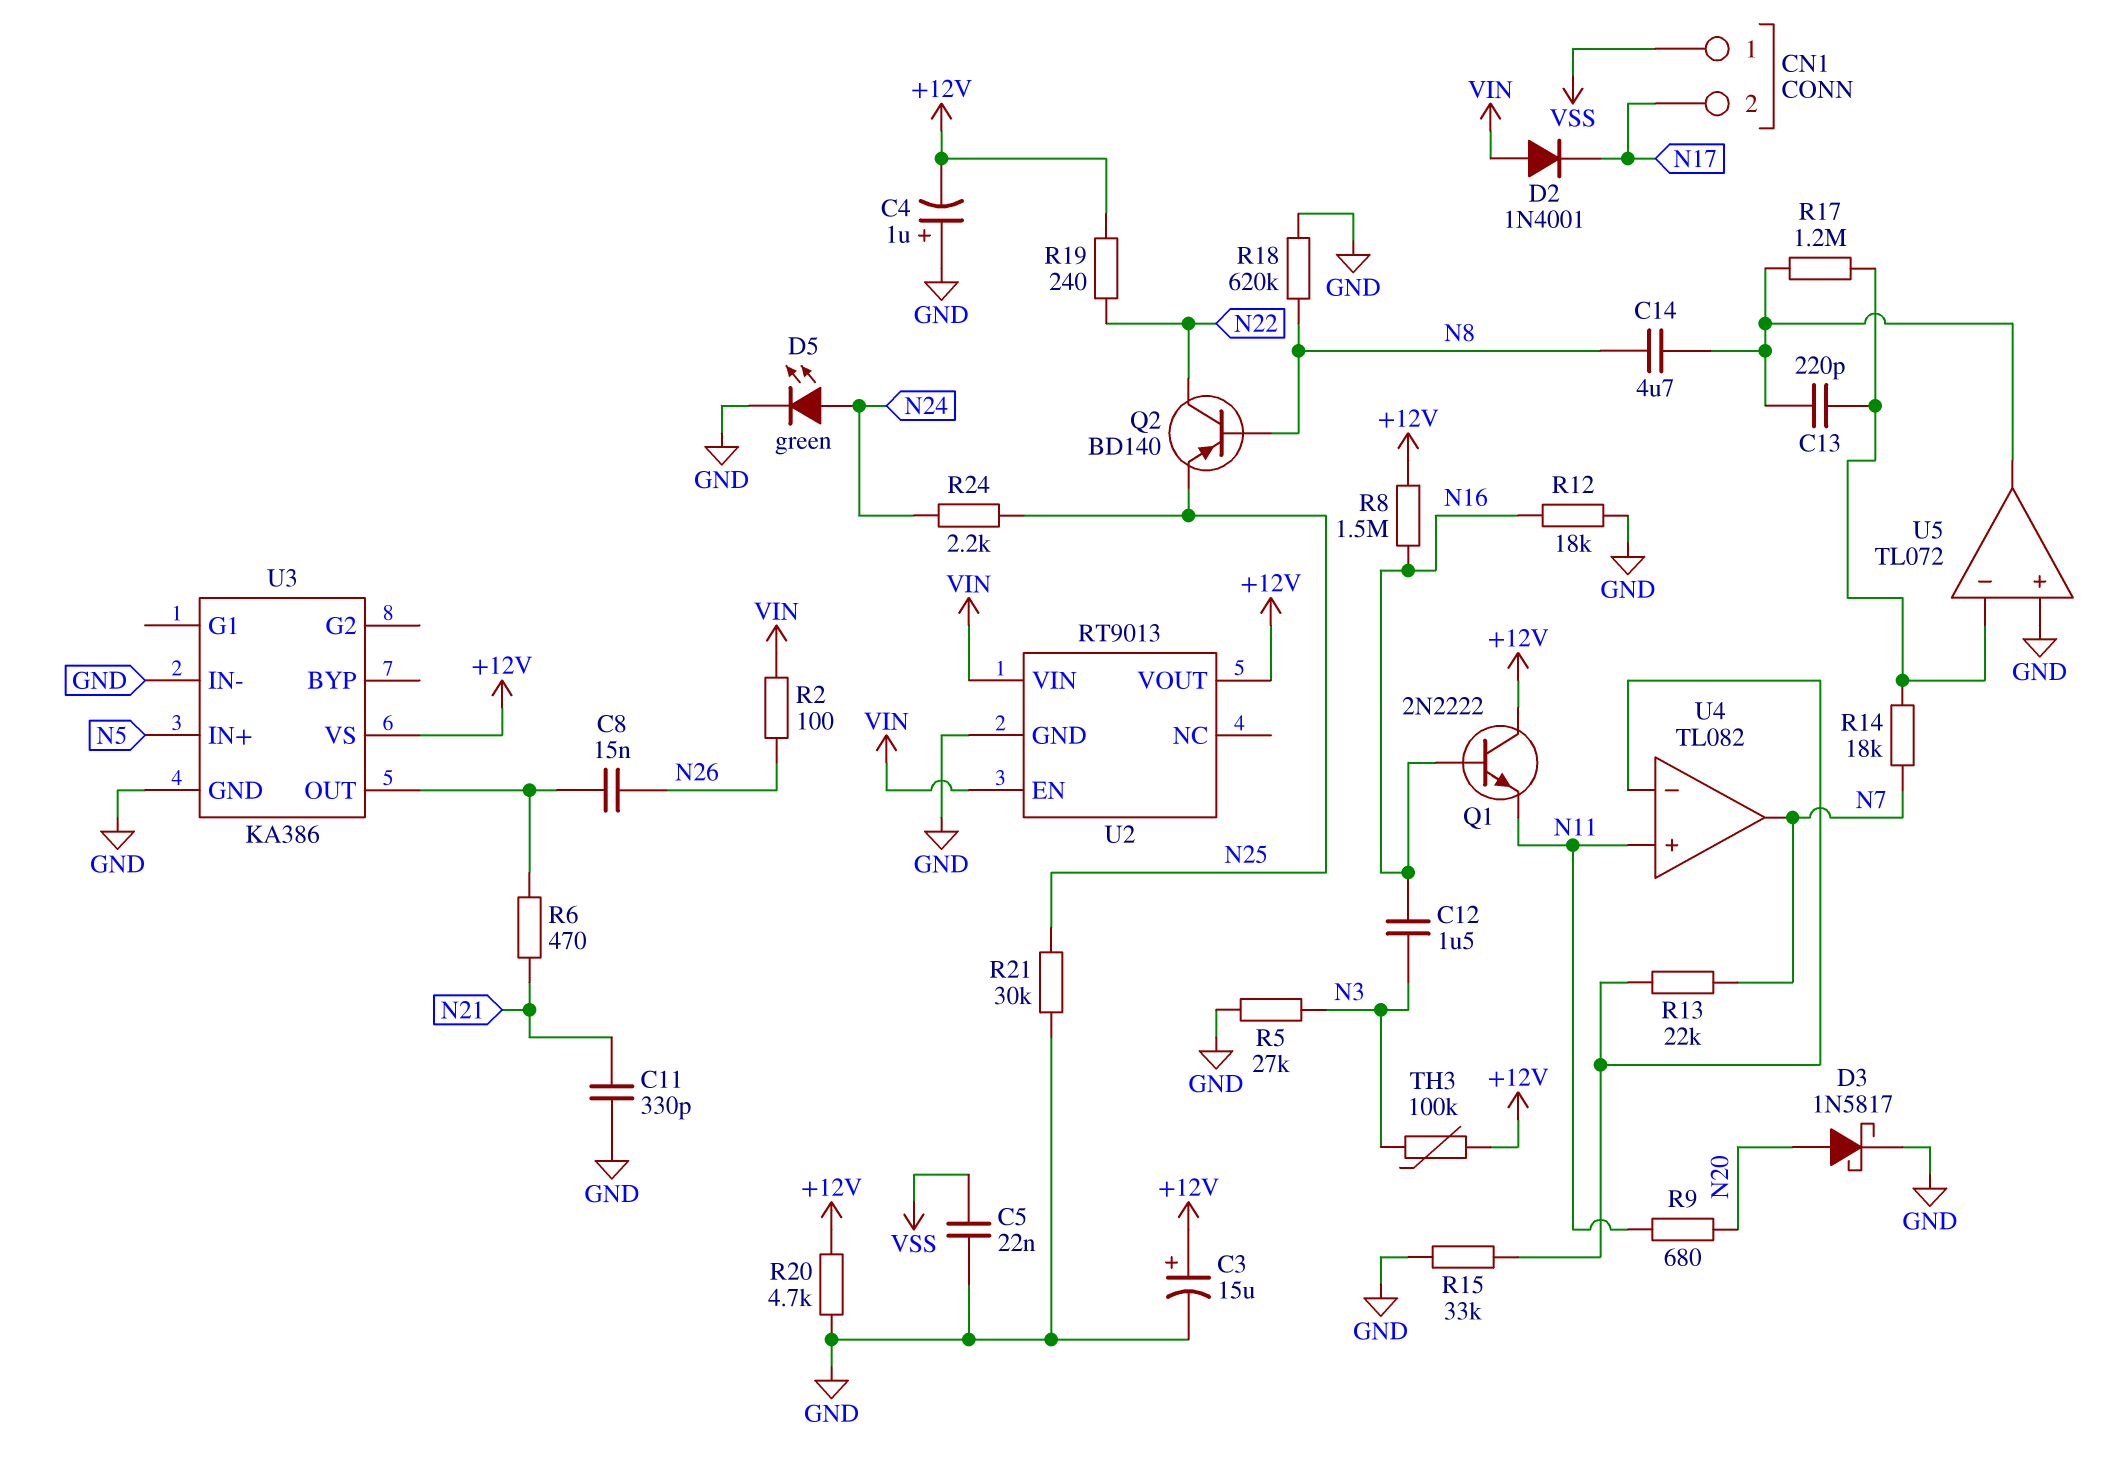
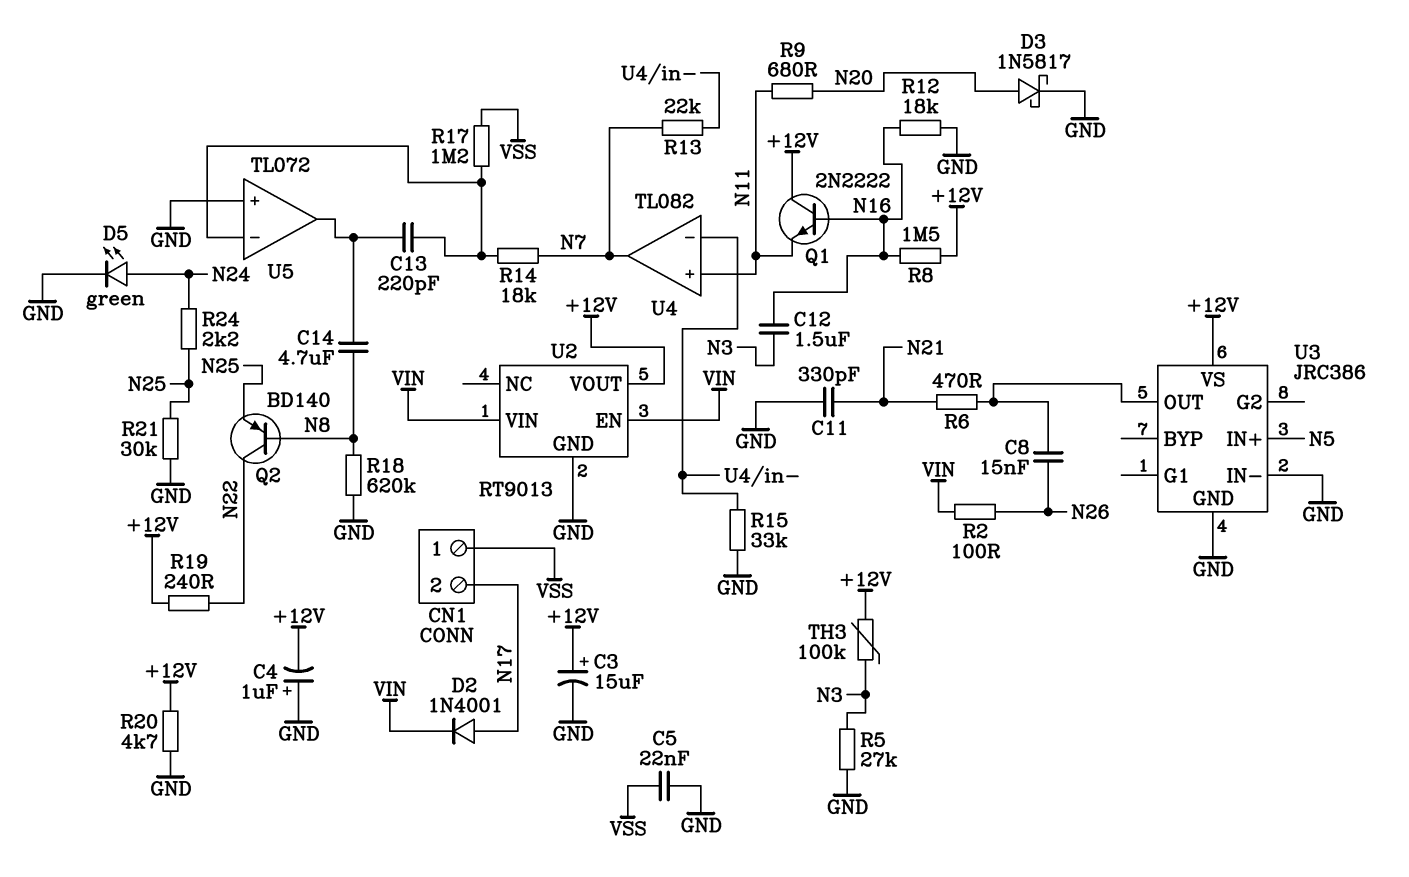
D2: diode 1N4001 (A VIN, K N17) -> diode 1N4001 (A N17, K VIN)
R17: 1.2M (U5/in-, U5/out) -> 1.2M (U5/in-, VSS)
U3: KA386 -> JRC386

